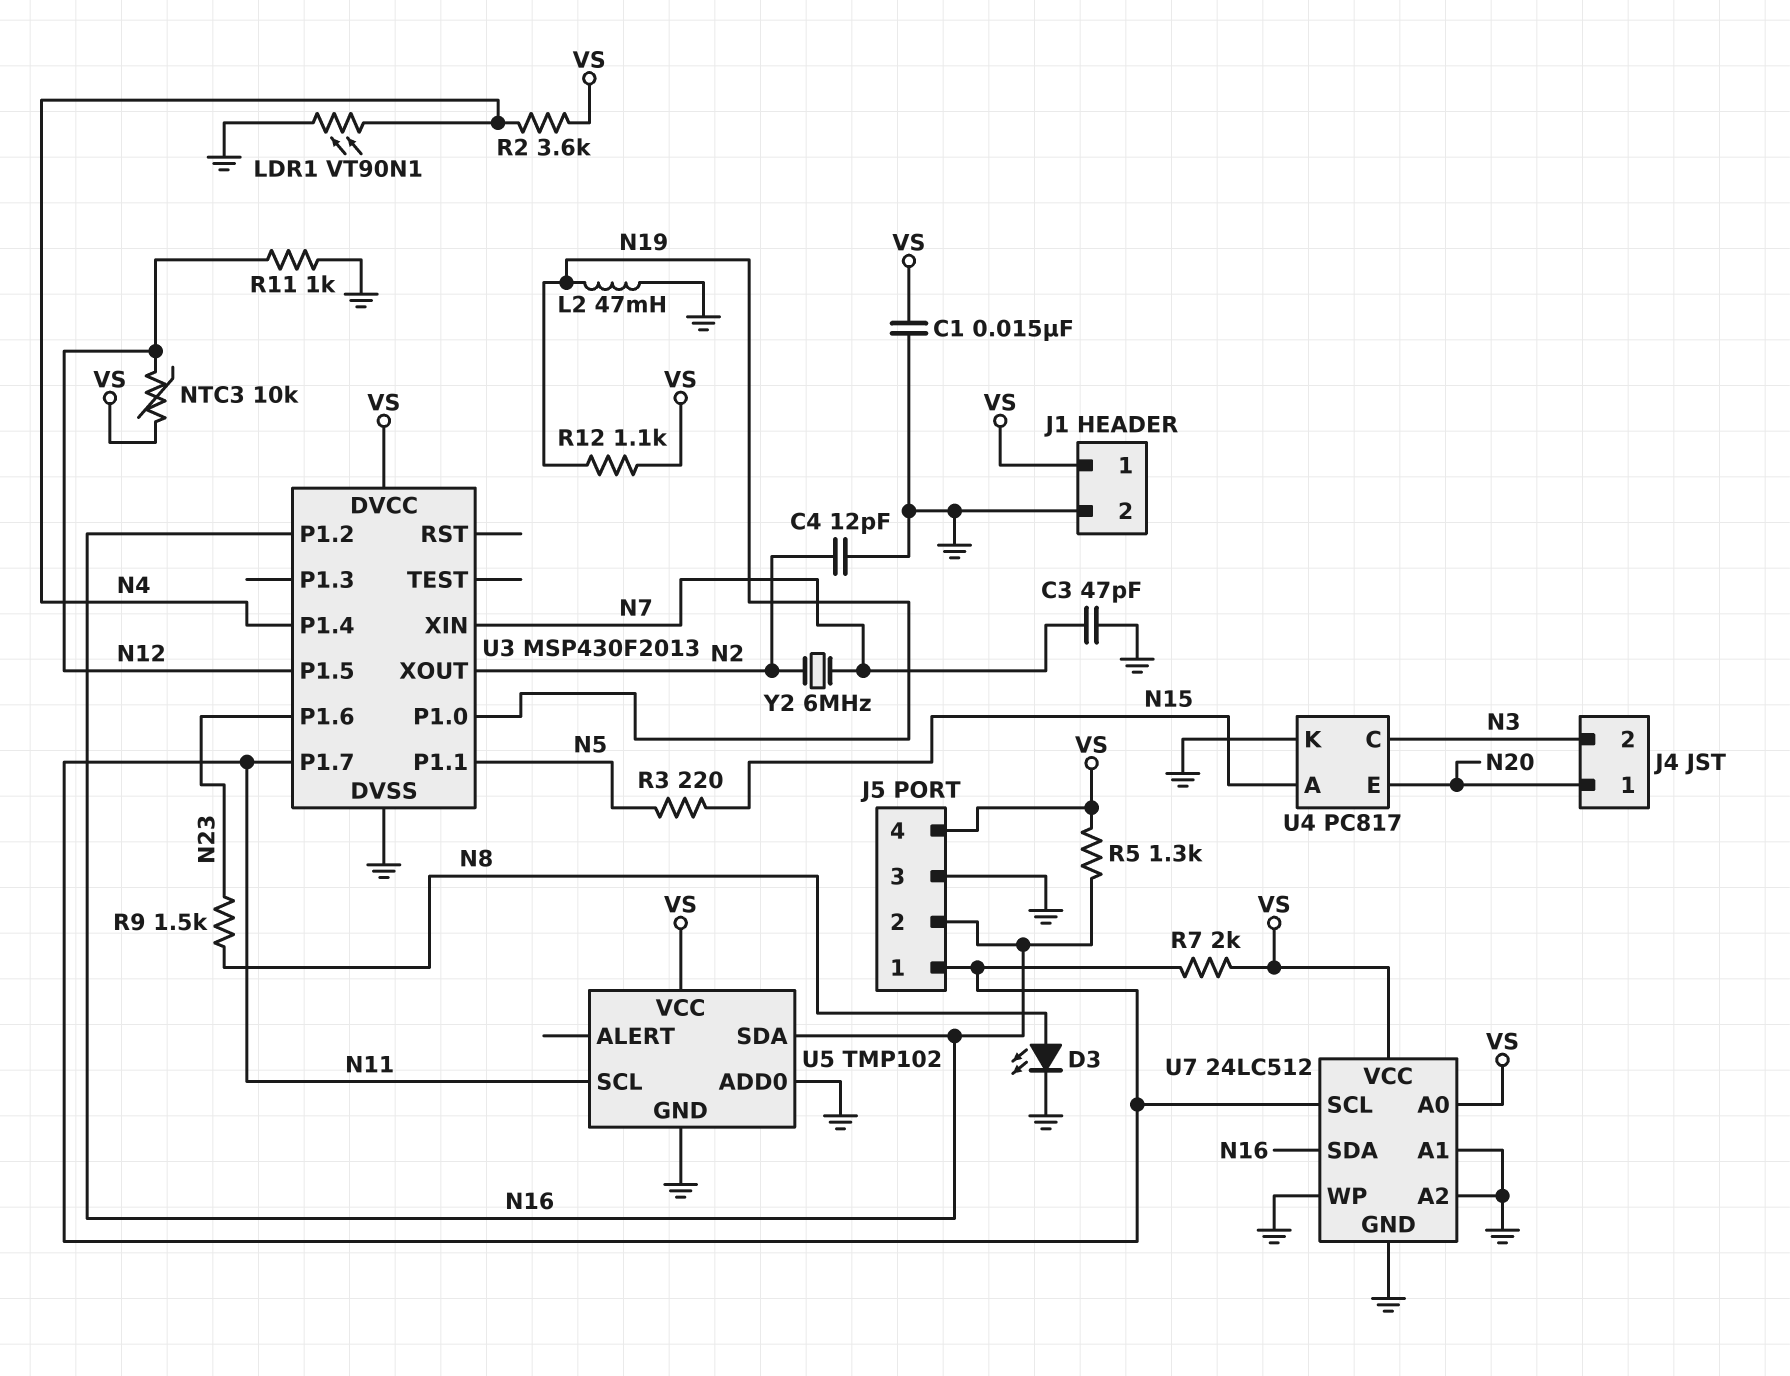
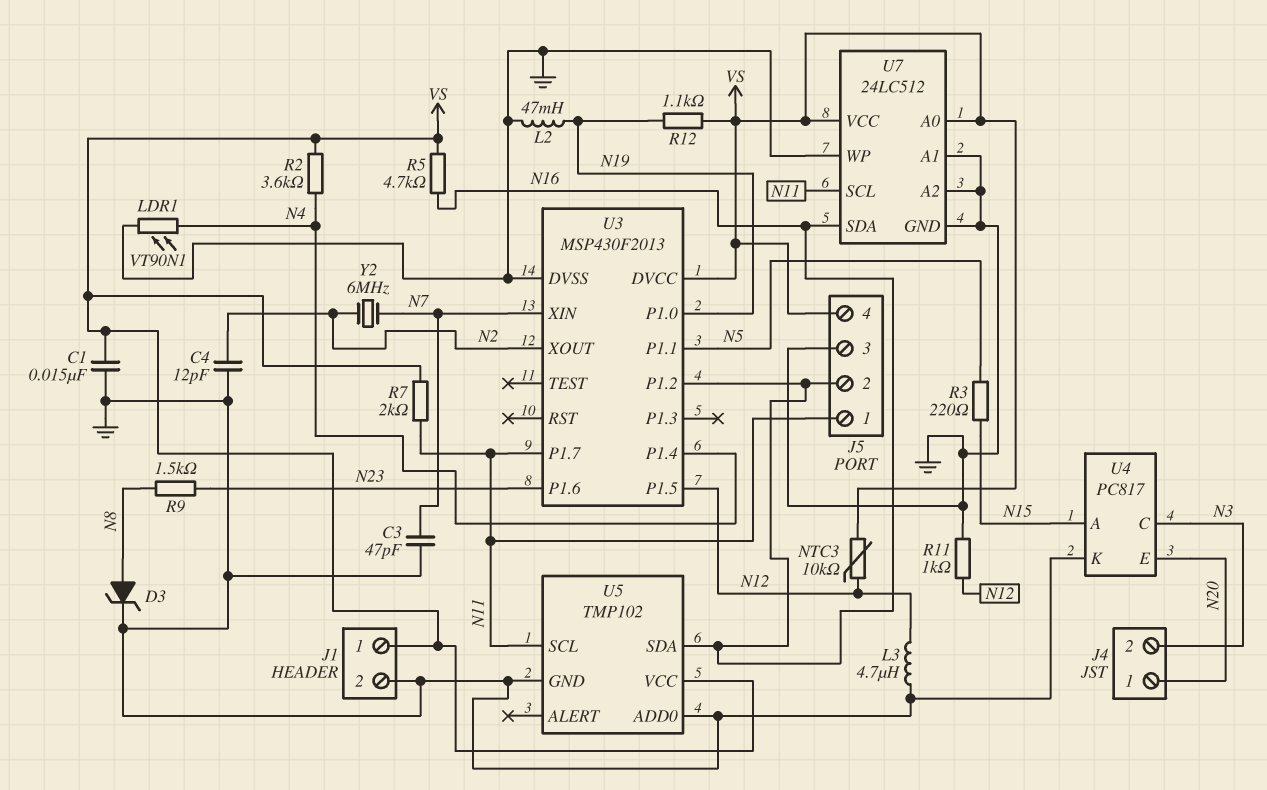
D3: LED (A N8, K GND) -> zener (A N8, K GND)
L3: none -> 4.7uH (GND, N12)
R5: 1.3k (N16, VS) -> 4.7k (N16, VS)

